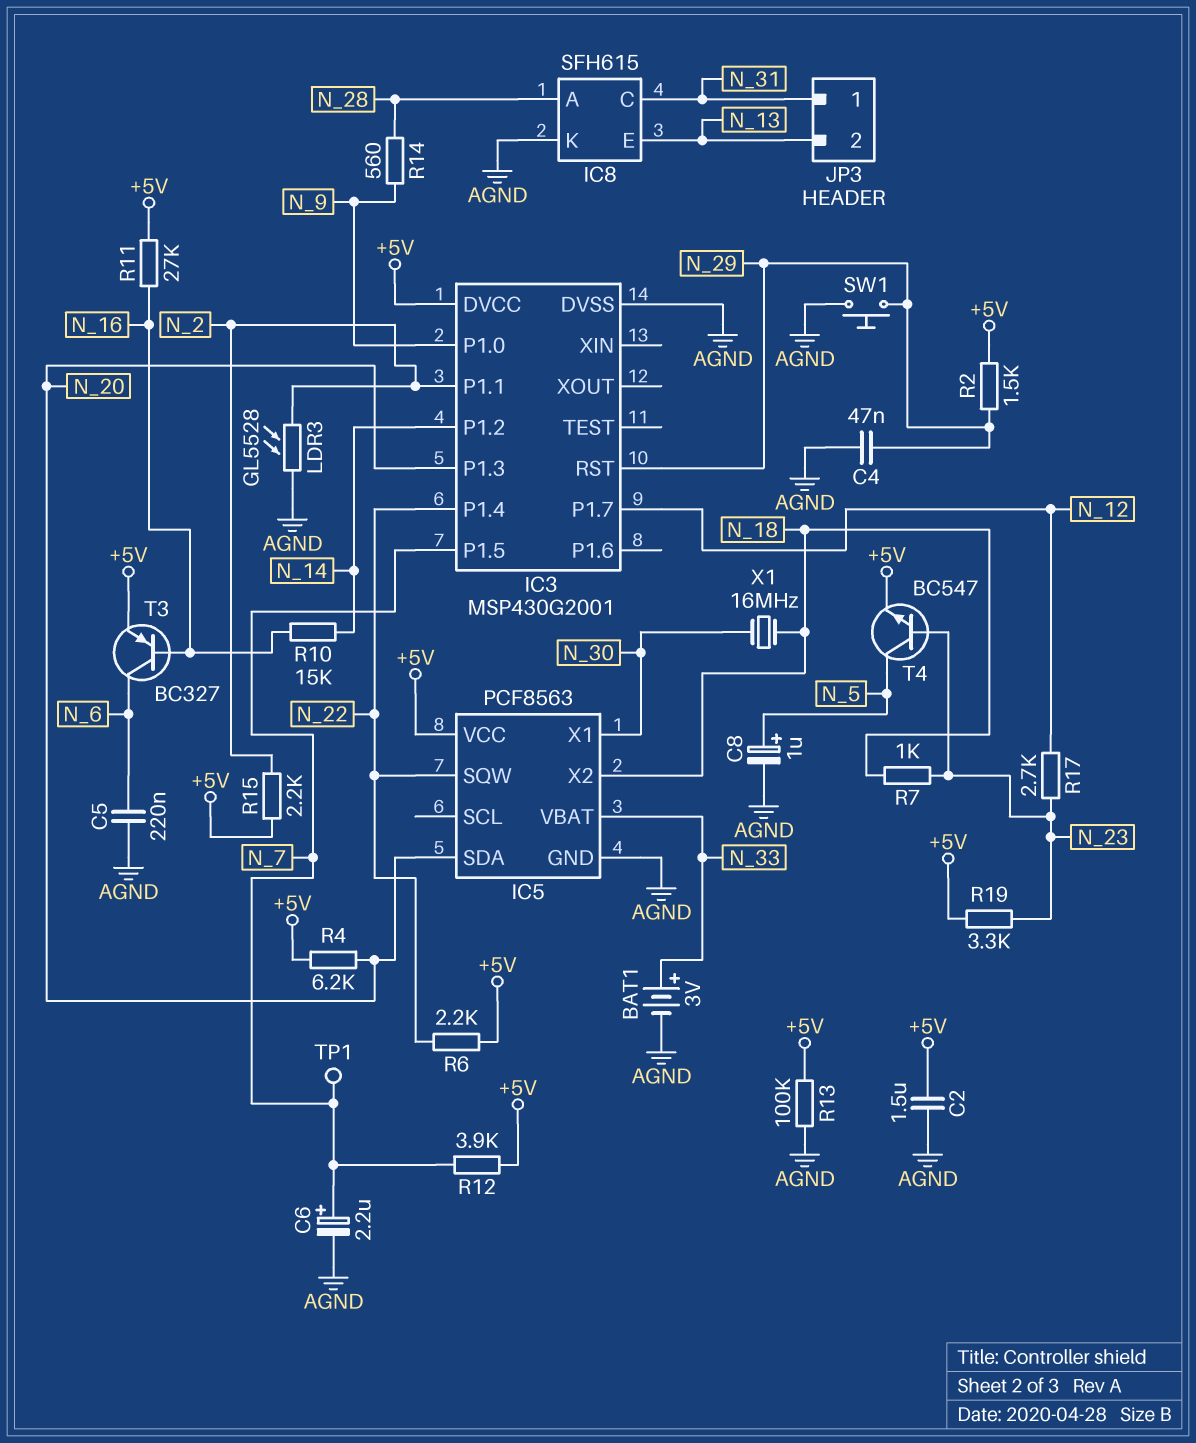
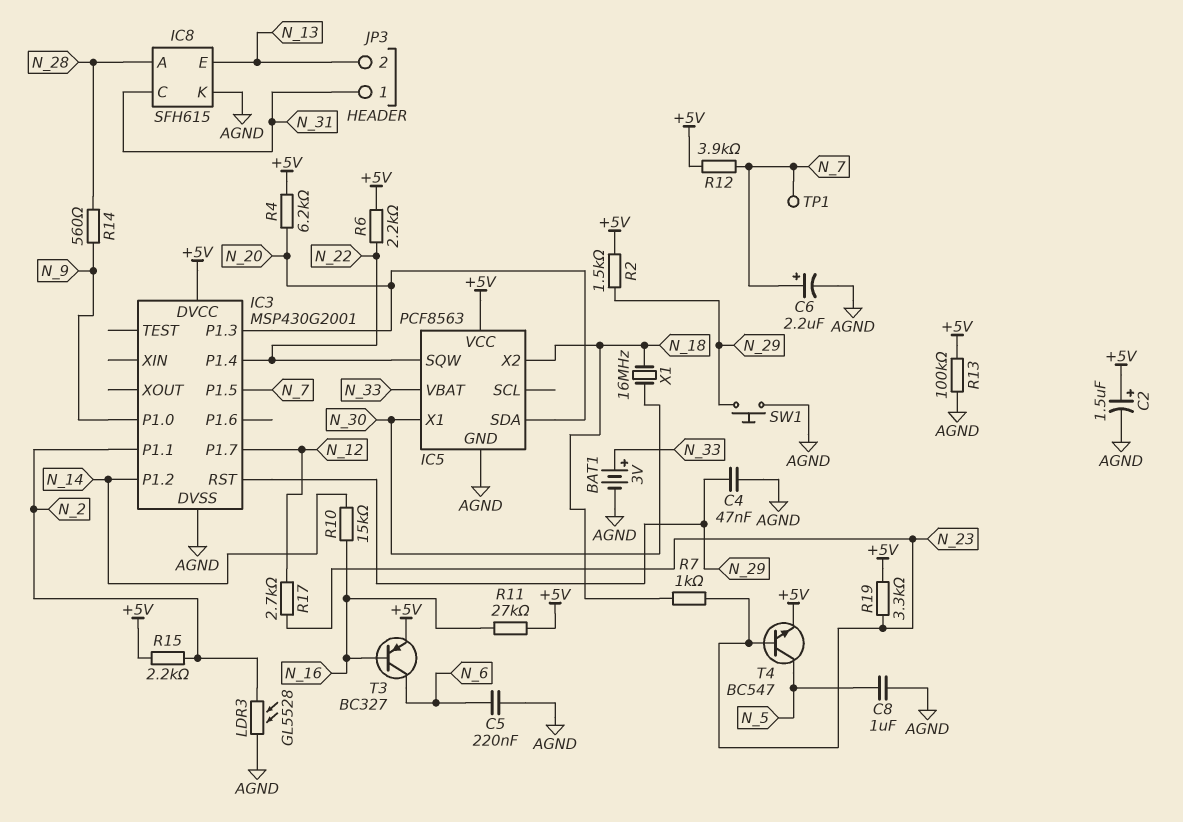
C2: 1.5uF (+5V, AGND) -> 1.5uF (plus +5V, minus AGND)
C8: 1uF (plus N_5, minus AGND) -> 1uF (AGND, N_5)

